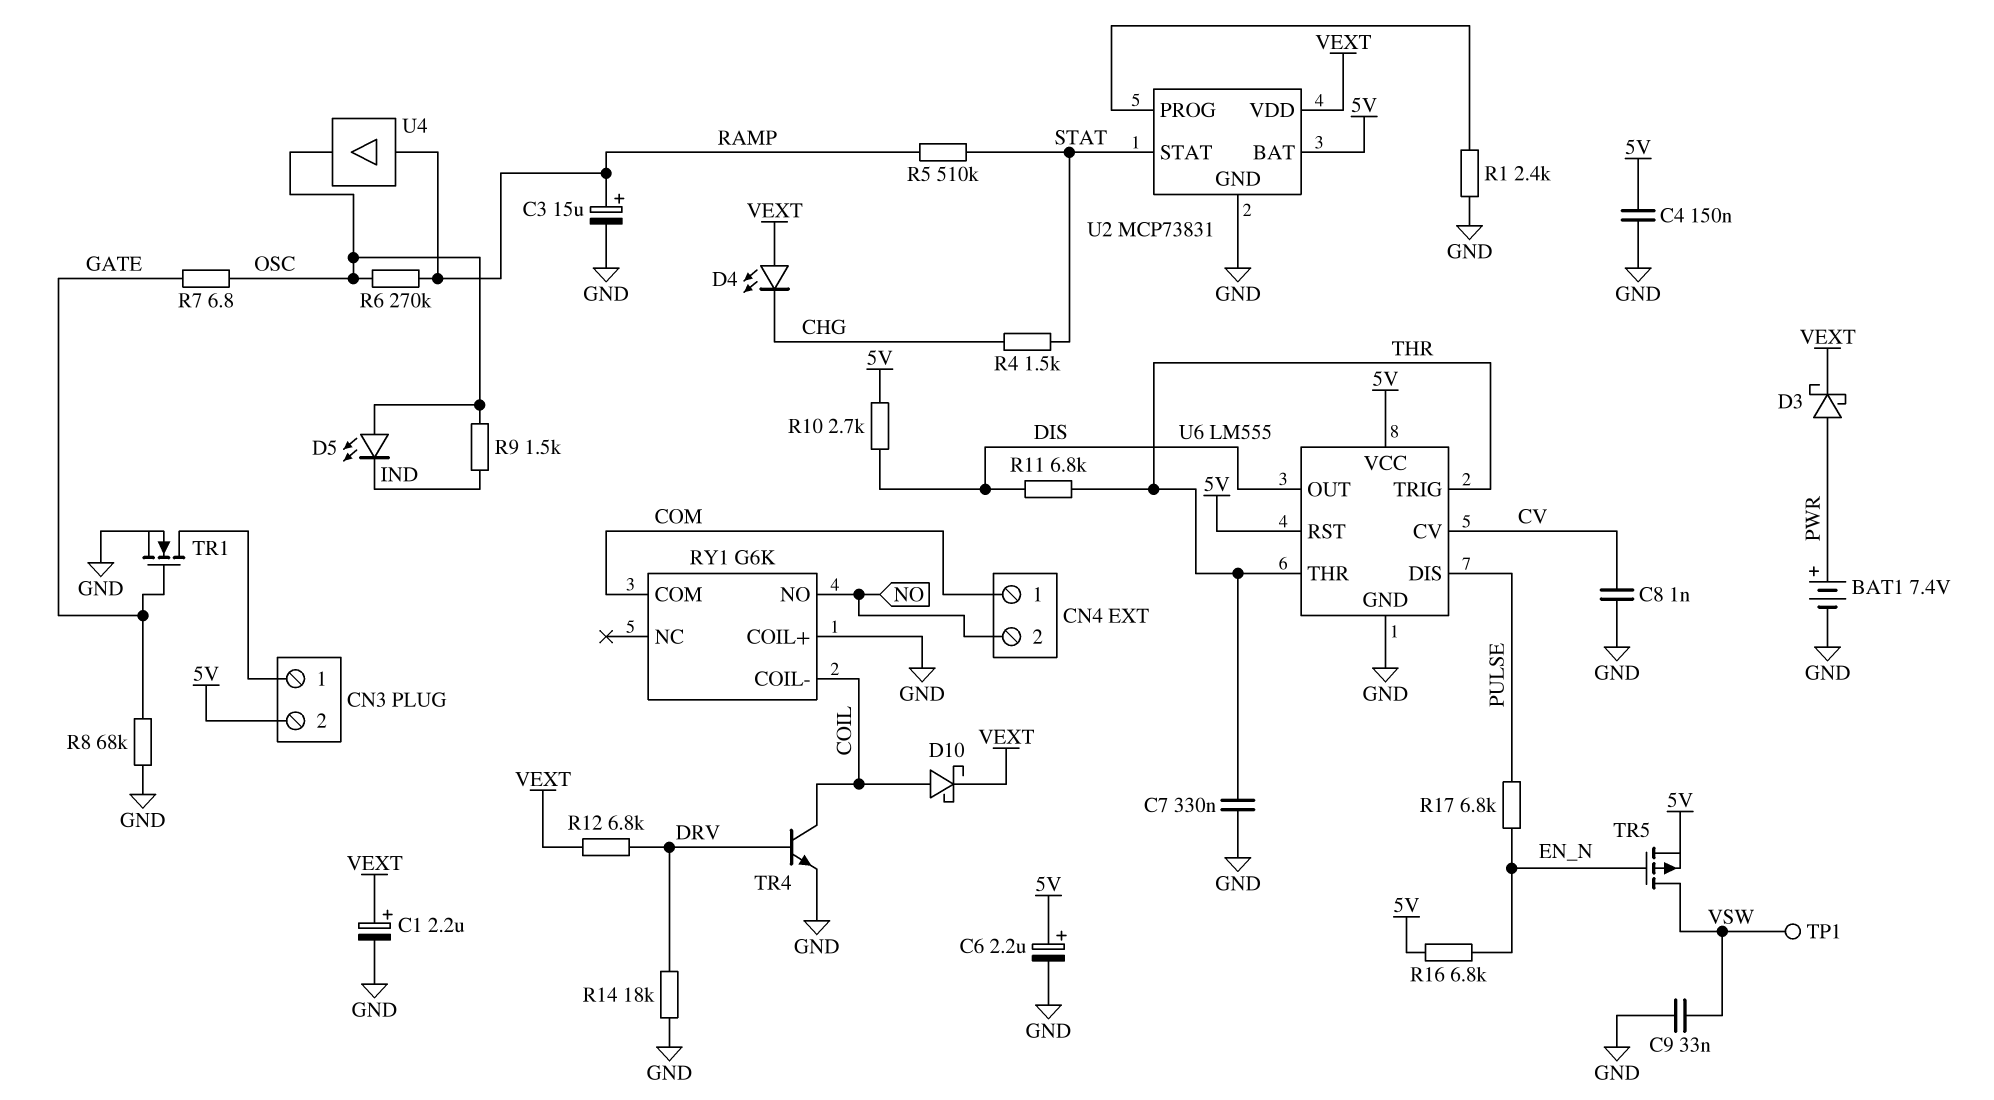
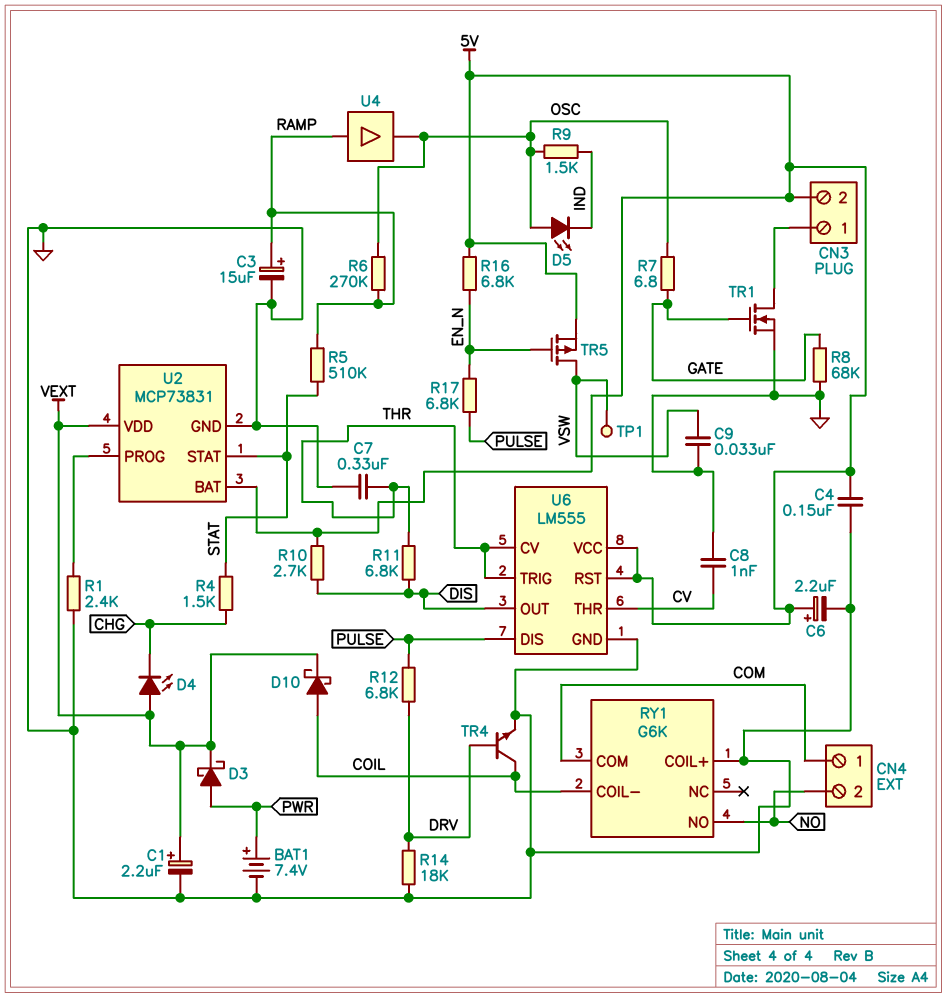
R12: 6.8k (DRV, VEXT) -> 6.8k (DRV, PULSE)
U6 pin CV: CV -> THR
U6 pin THR: THR -> CV

